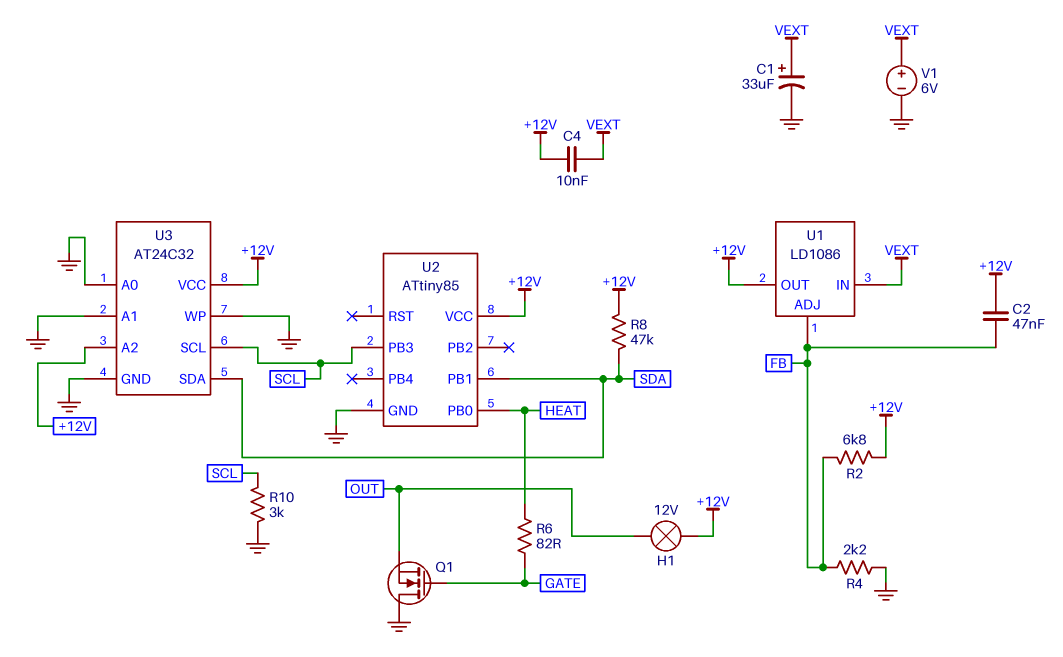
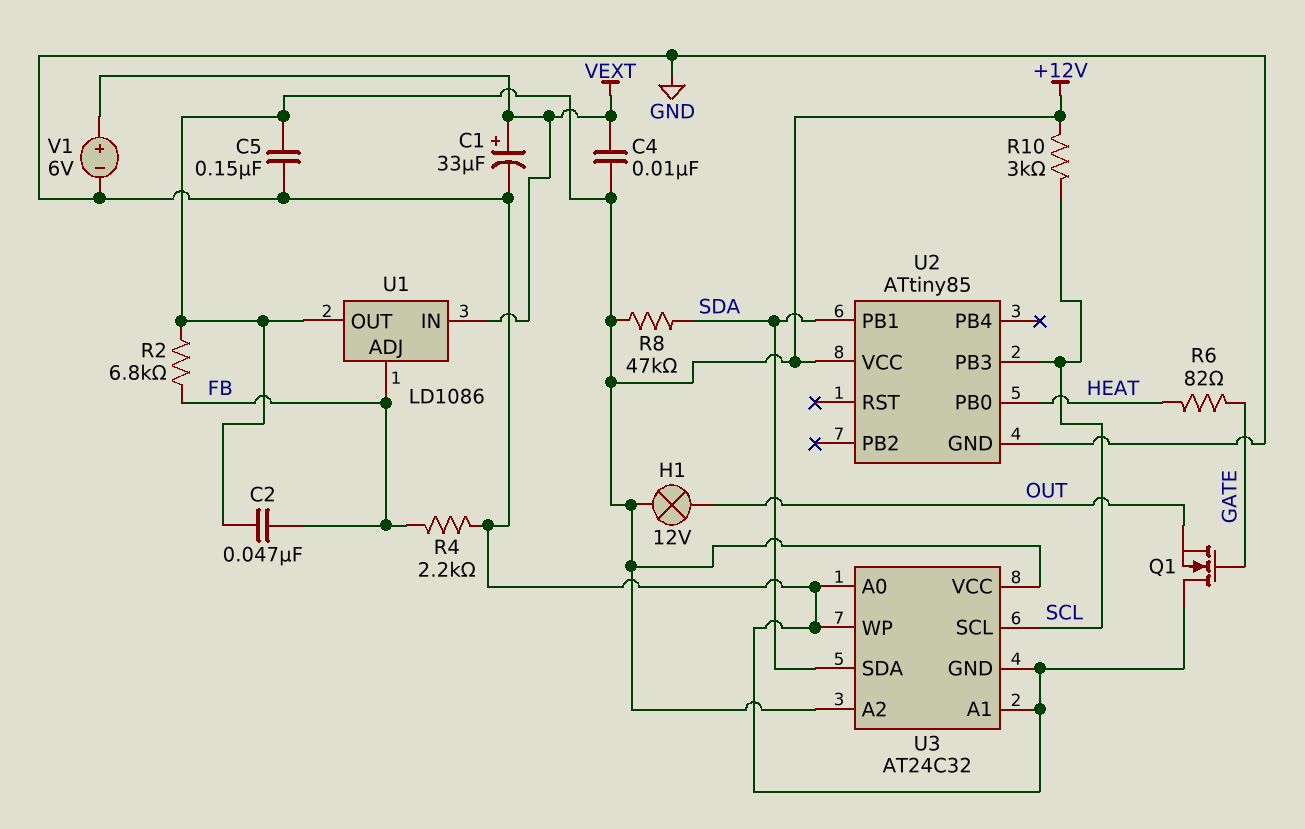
C5: none -> 150nF (+12V, GND)
R10: 3k (GND, SCL) -> 3k (+12V, SCL)

